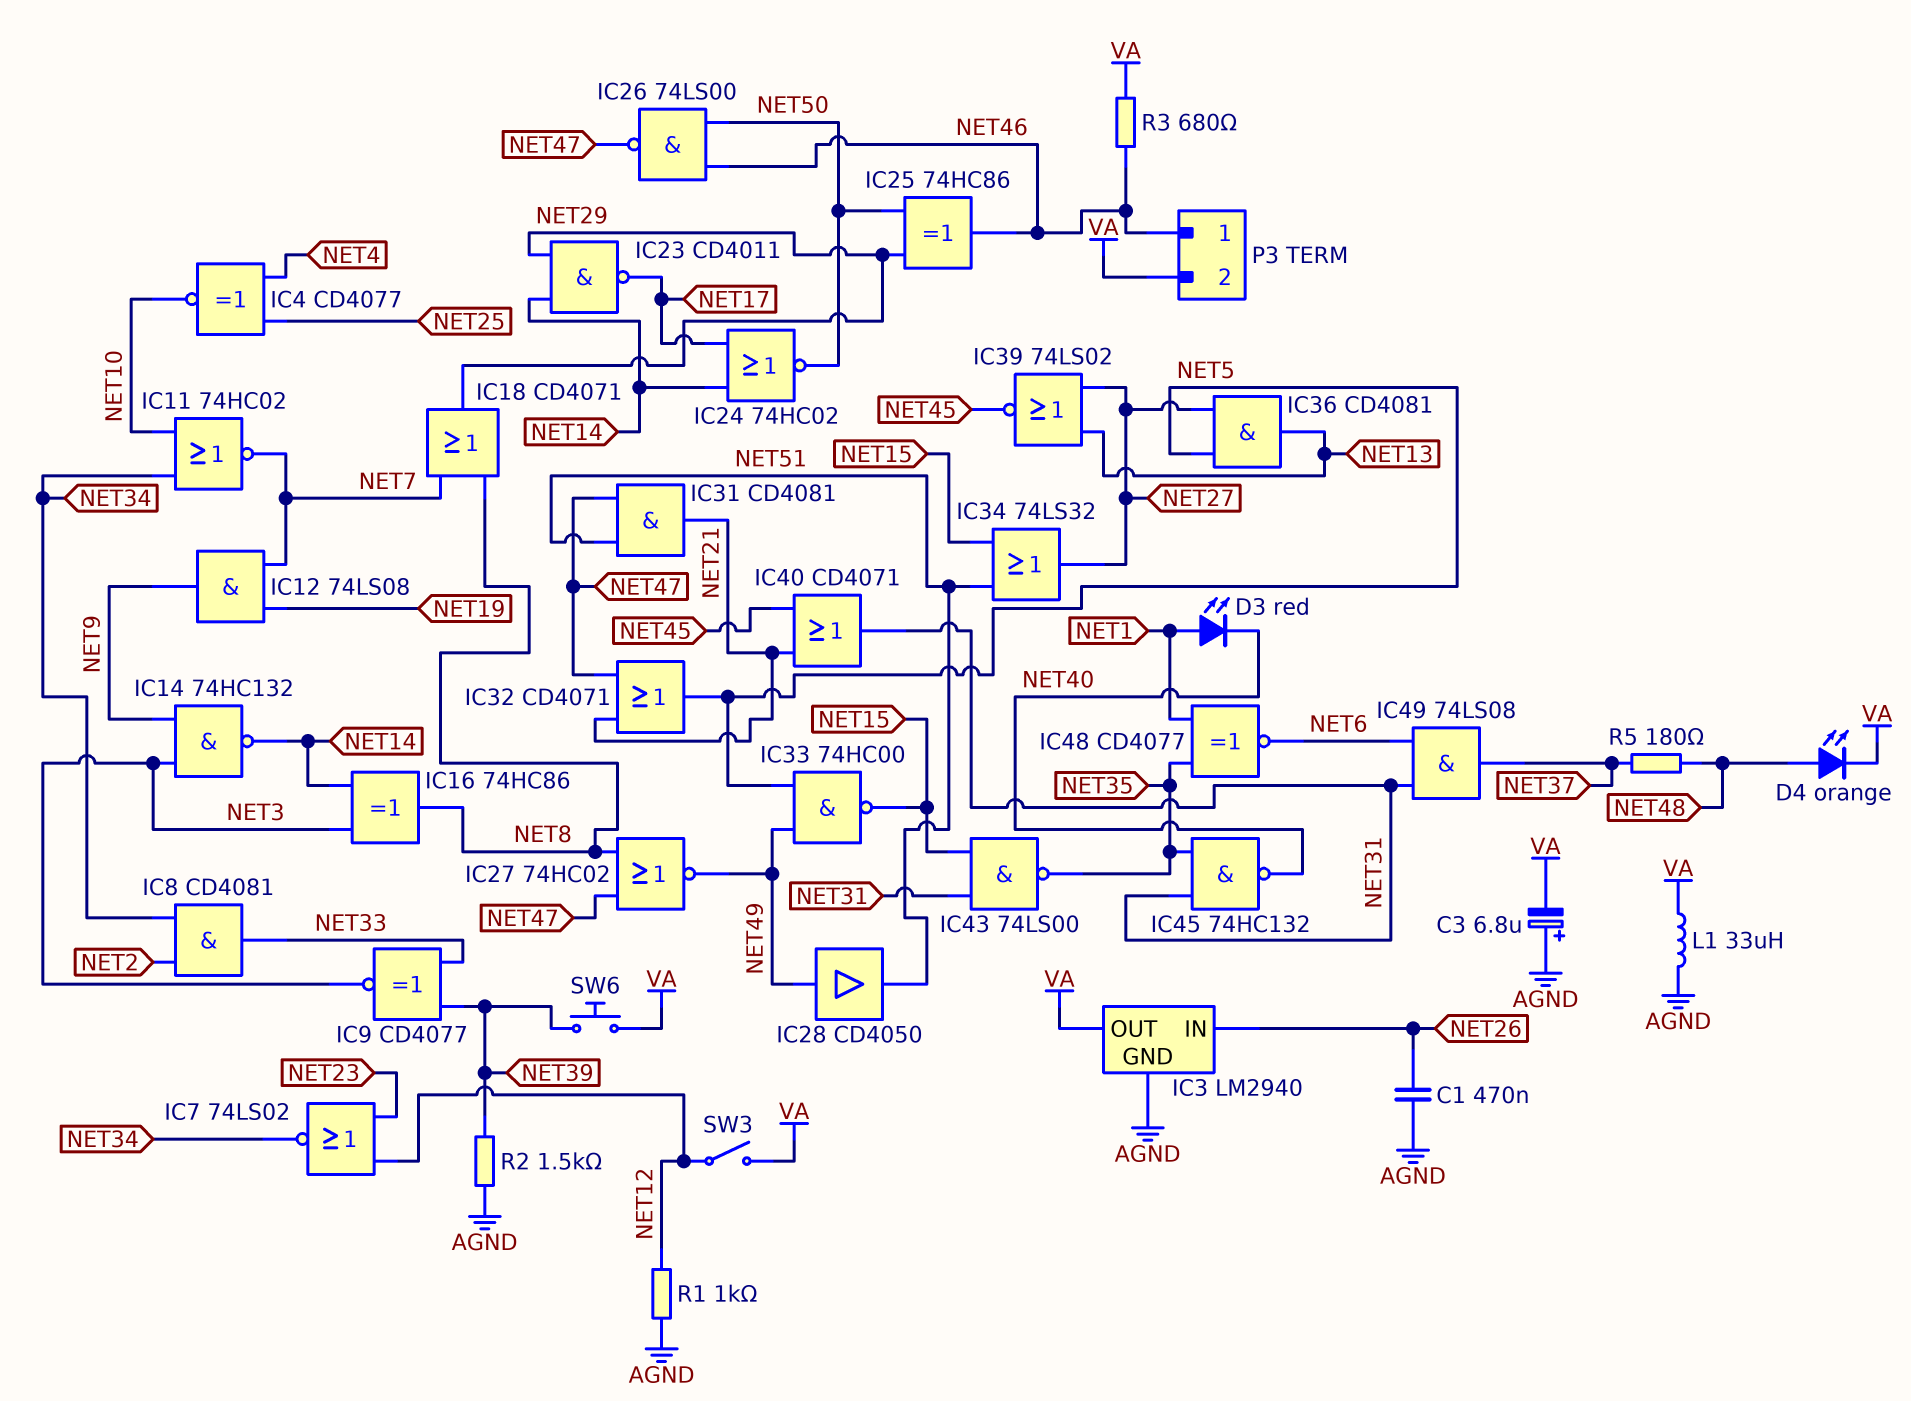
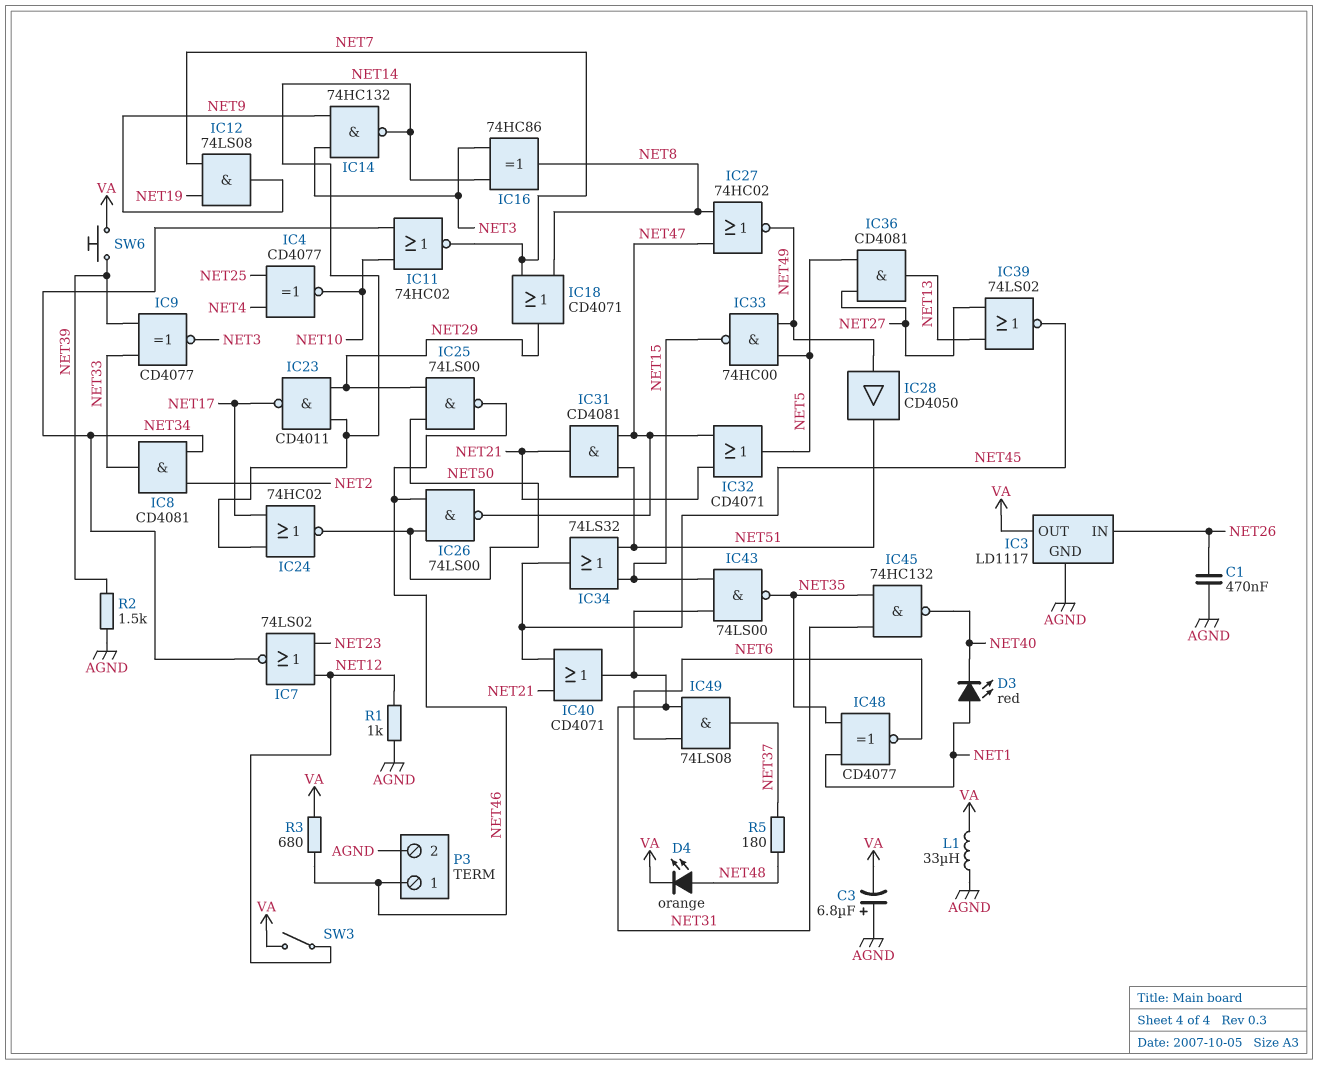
IC3: LM2940 -> LD1117
IC25: XOR 74HC86 (in NET29, in NET50, out NET46) -> NAND 74LS00 (in NET29, in NET50, out NET46)
IC34: OR 74LS32 (in NET15, in NET51, out NET27) -> OR 74LS32 (in NET15, in NET51, out NET45)
P3 pin 2: VA -> AGND

